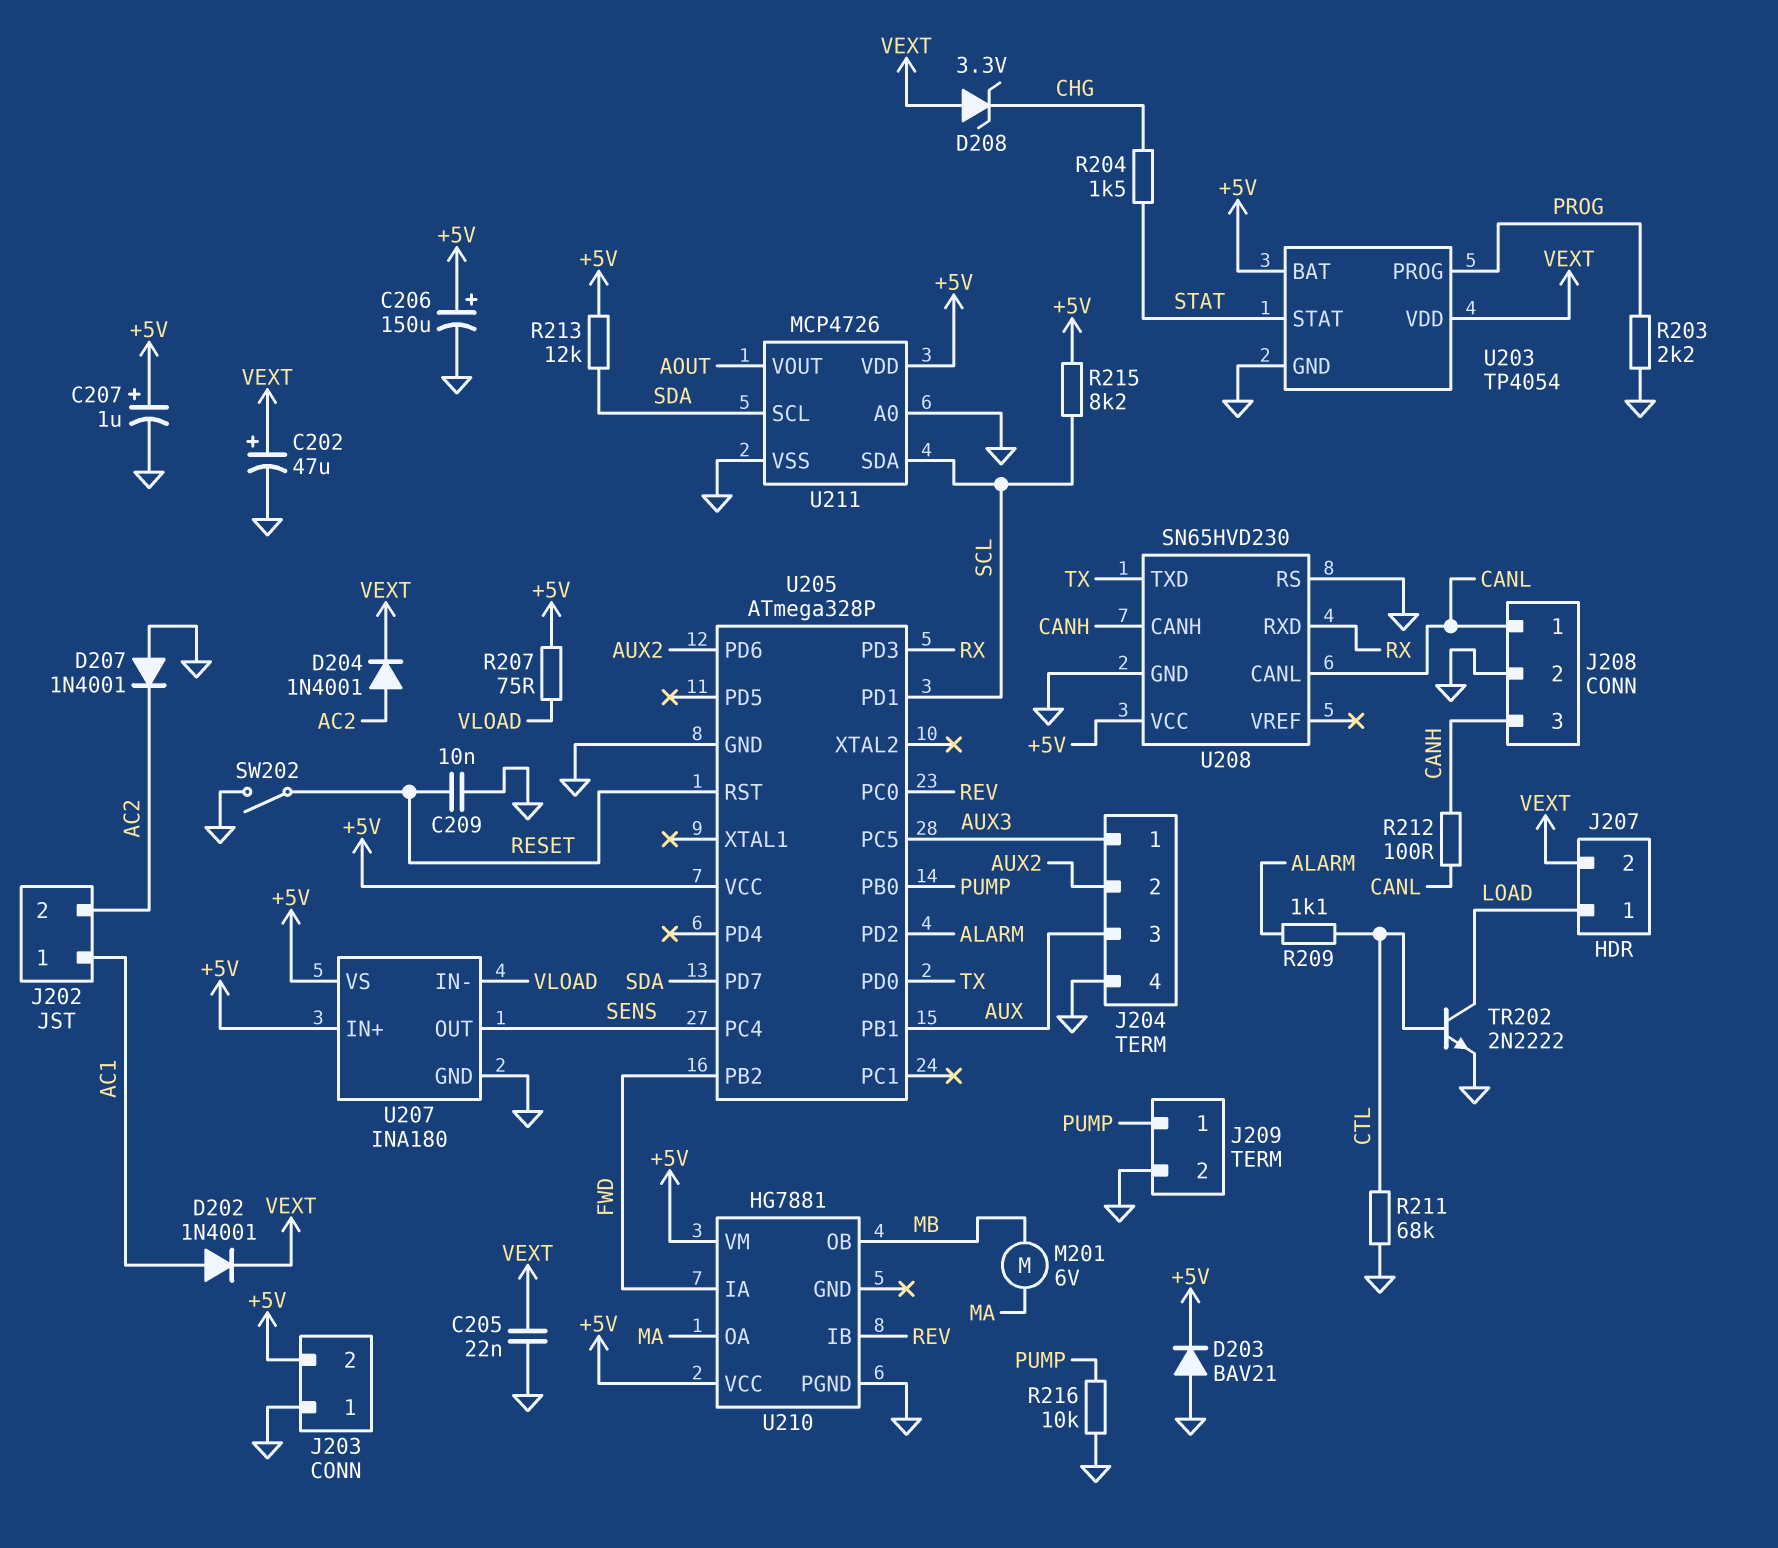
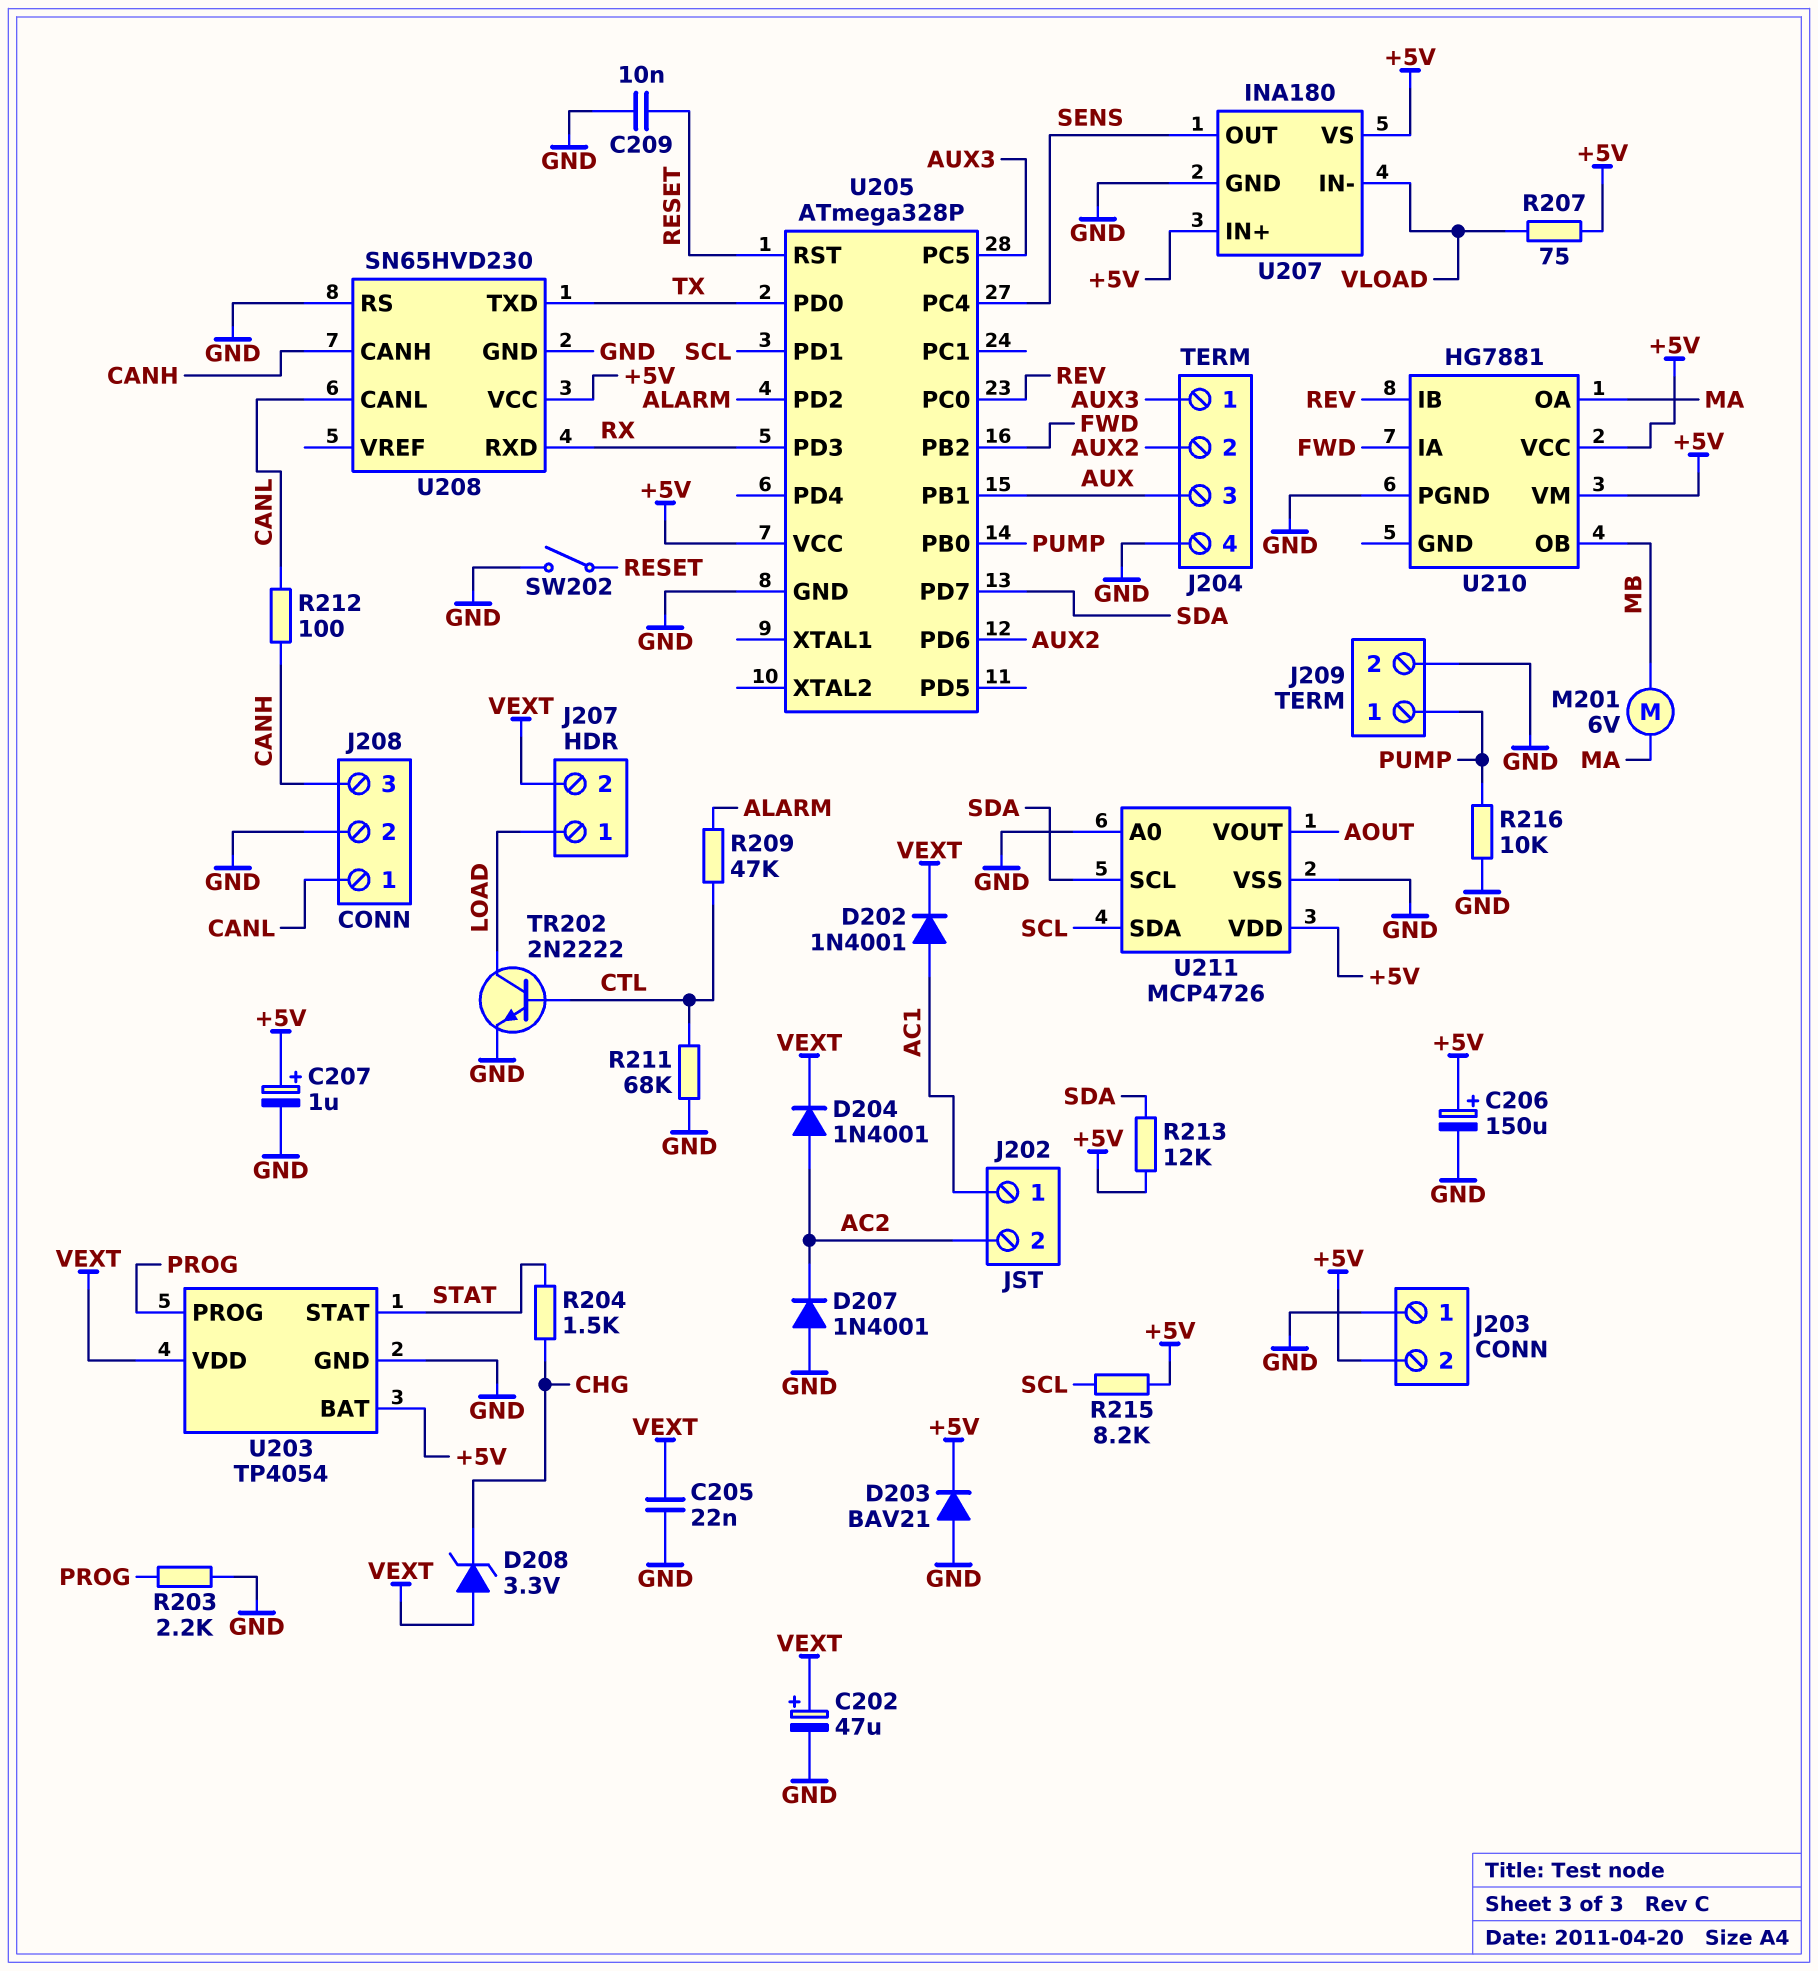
R209: 1.1k (ALARM, CTL) -> 47k (ALARM, CTL)

